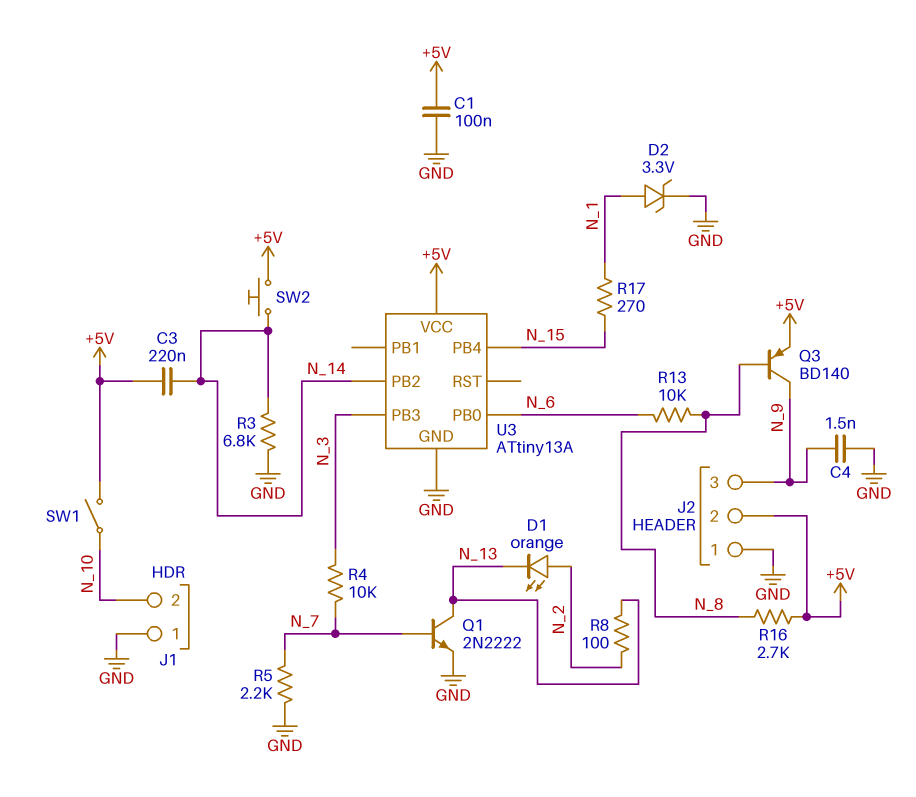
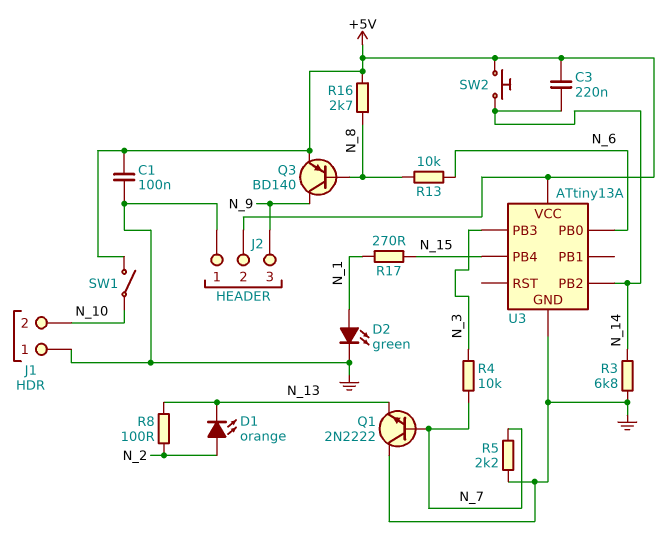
C4: 1.5nF (GND, N_9) -> none
D2: zener 3.3V (A N_1, K GND) -> LED green (A N_1, K GND)
Q1: NPN 2N2222 (B N_7, C N_13, E GND) -> NPN 2N2222 (B N_7, C GND, E N_13)

